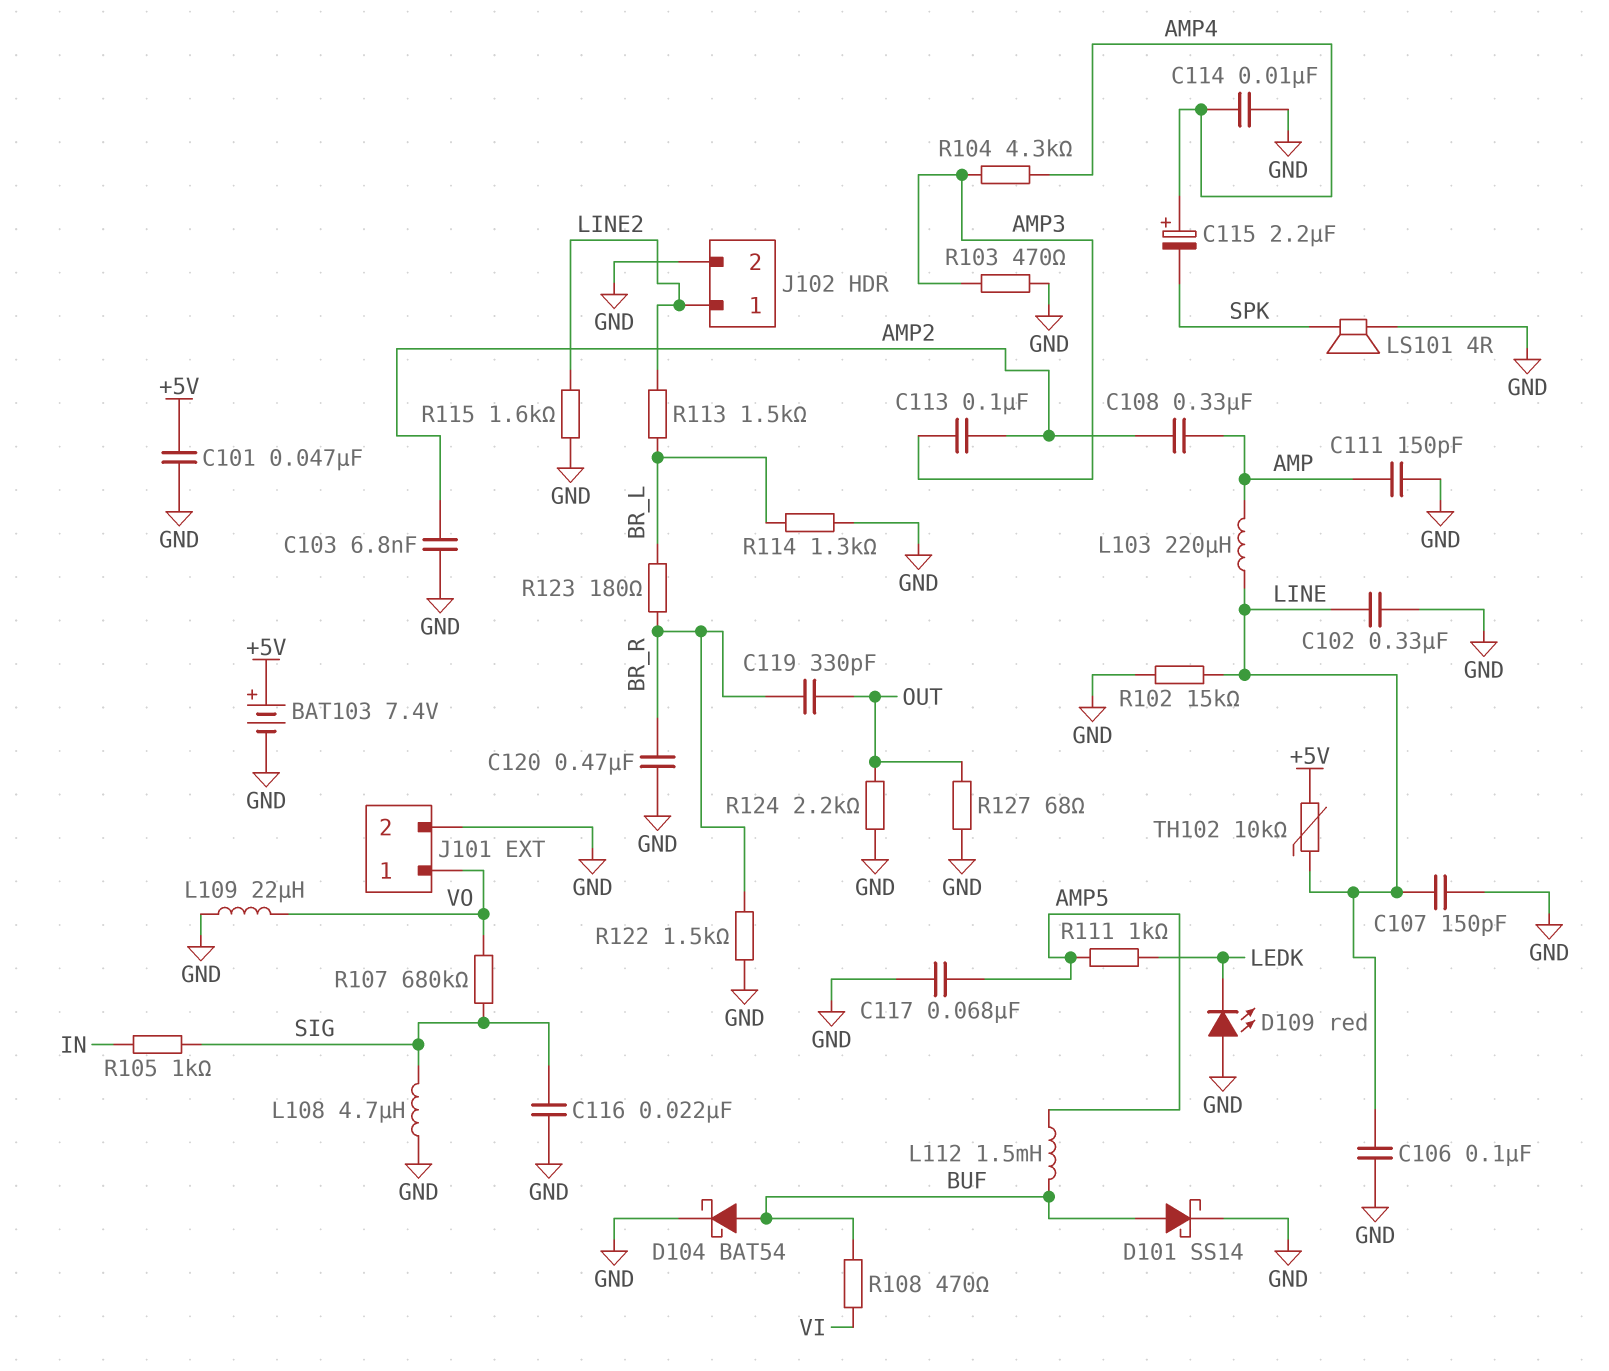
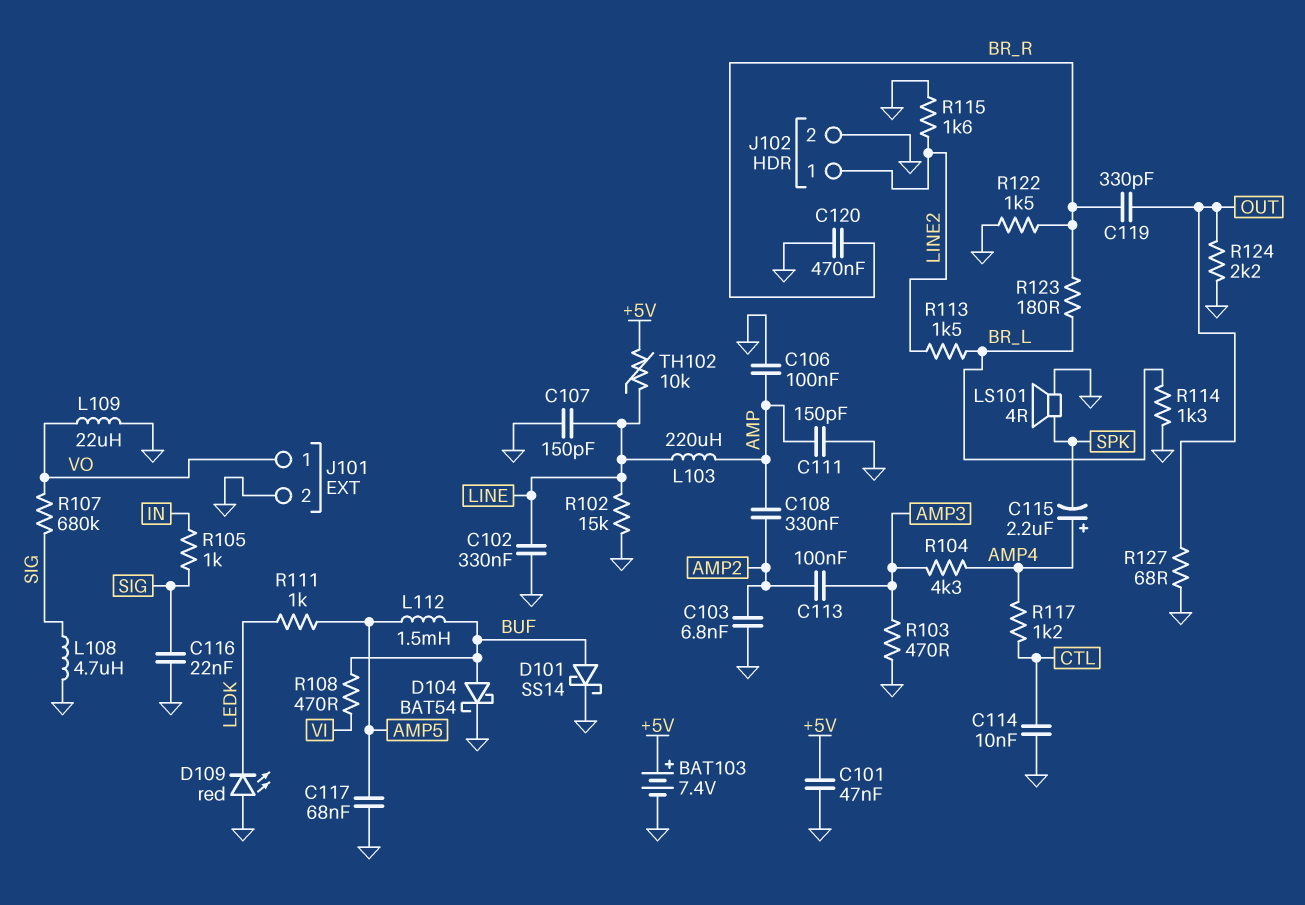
C106: 100nF (GND, LINE) -> 100nF (AMP, GND)
C114: 10nF (AMP4, GND) -> 10nF (CTL, GND)
R117: none -> 1.2k (AMP4, CTL)

